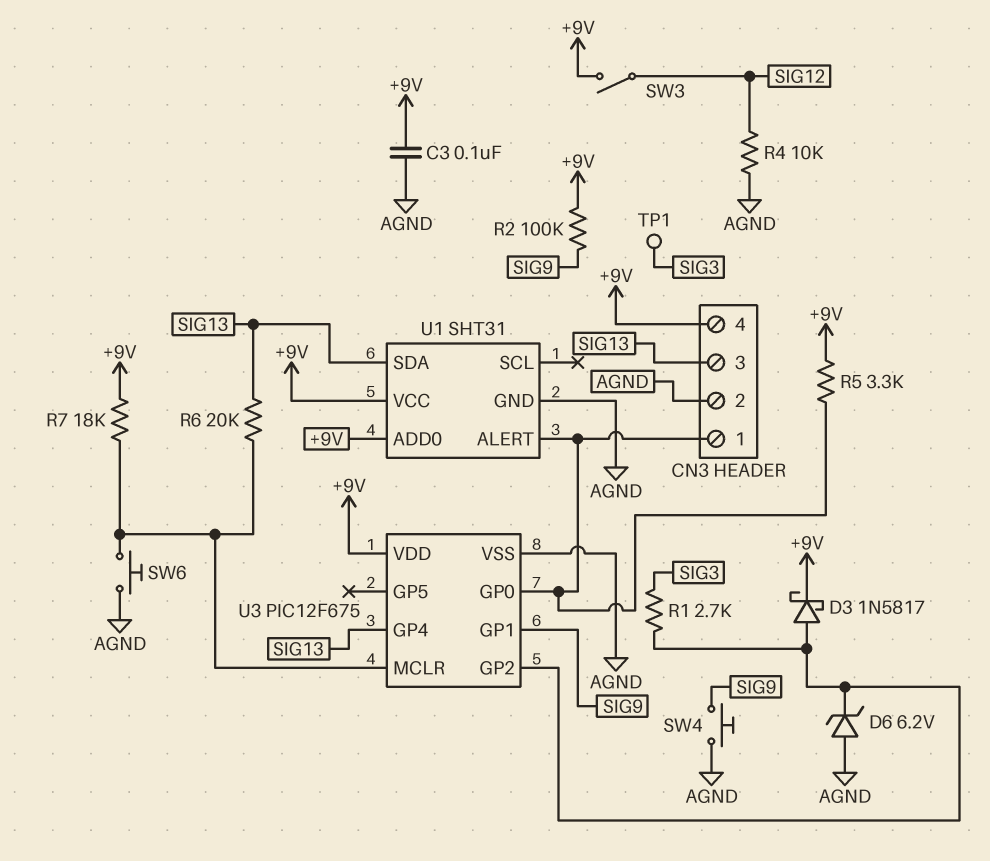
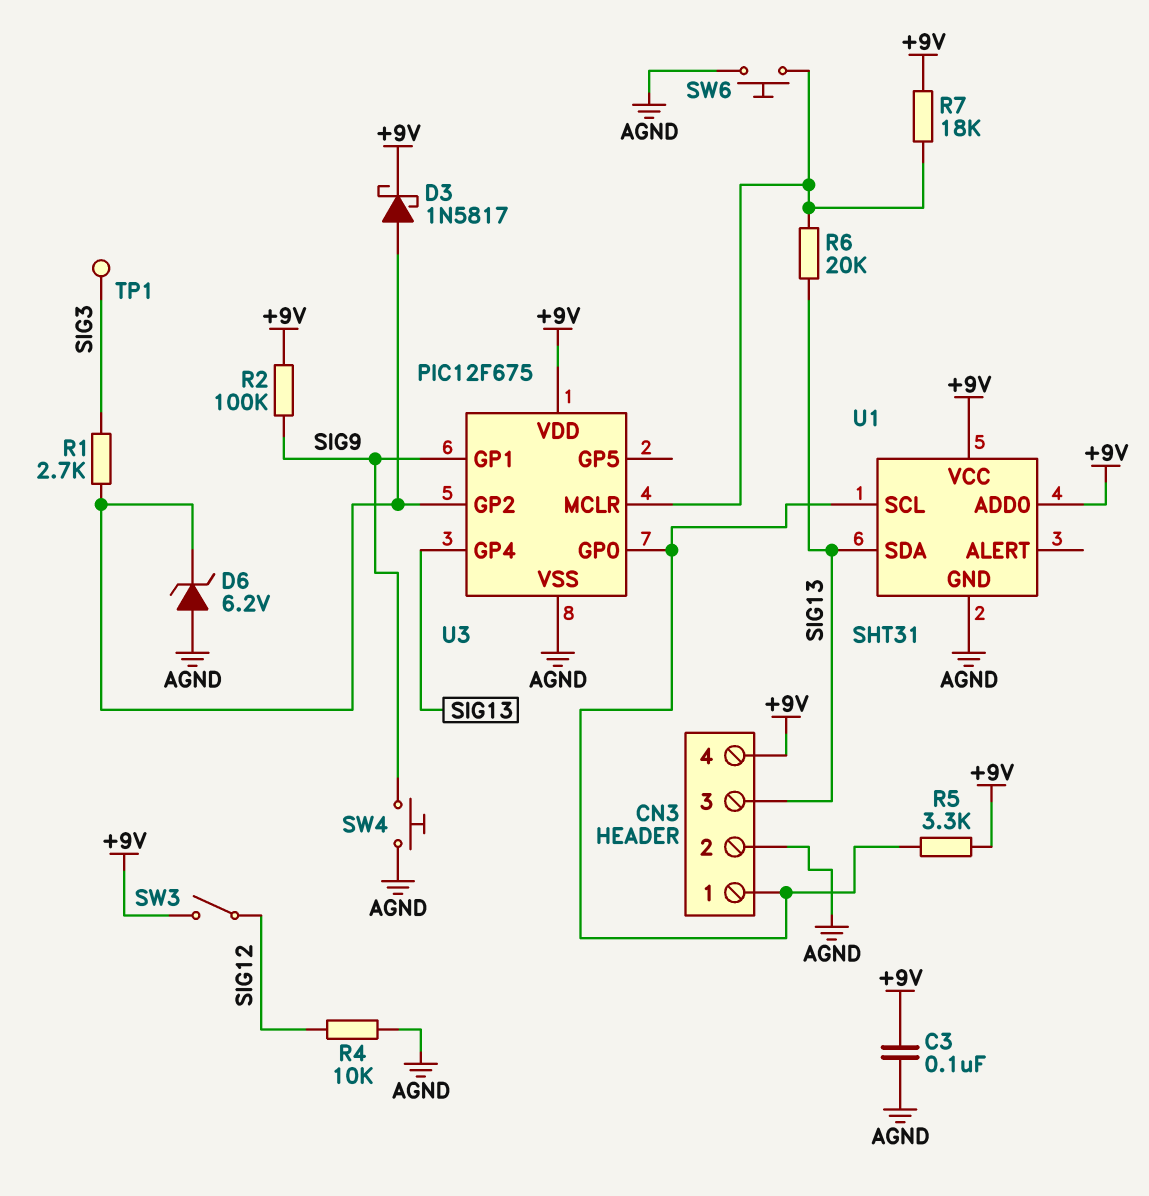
U1 pin ALERT: CN3/1 -> none
U1 pin SCL: none -> CN3/1

